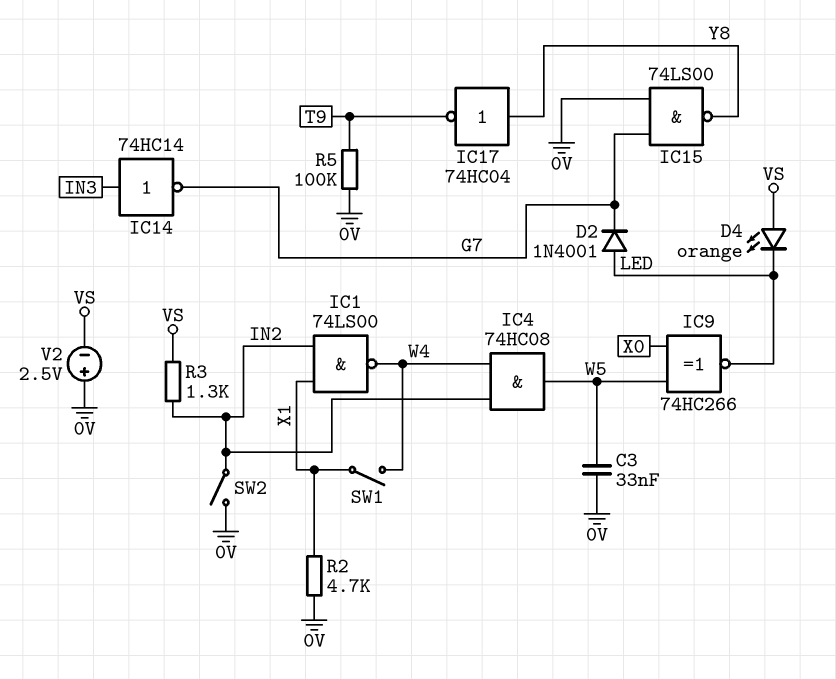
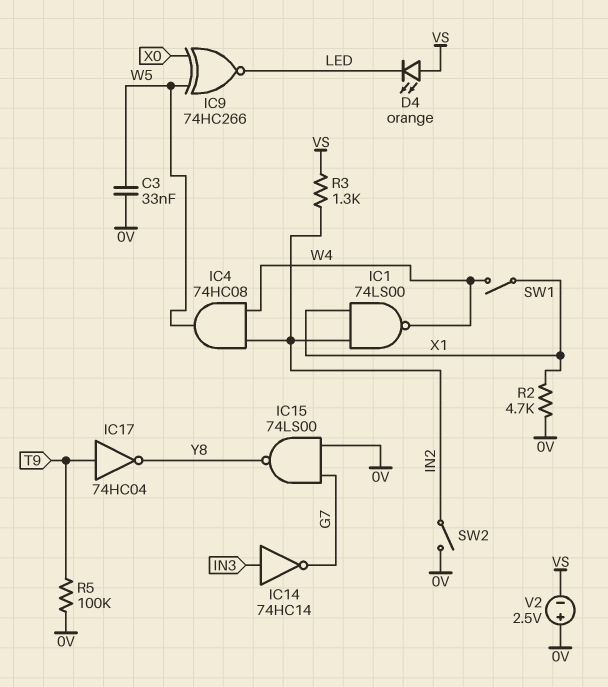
D2: diode 1N4001 (A LED, K G7) -> none
IC17: NOT 74HC04 (in Y8, out T9) -> NOT 74HC04 (in T9, out Y8)

